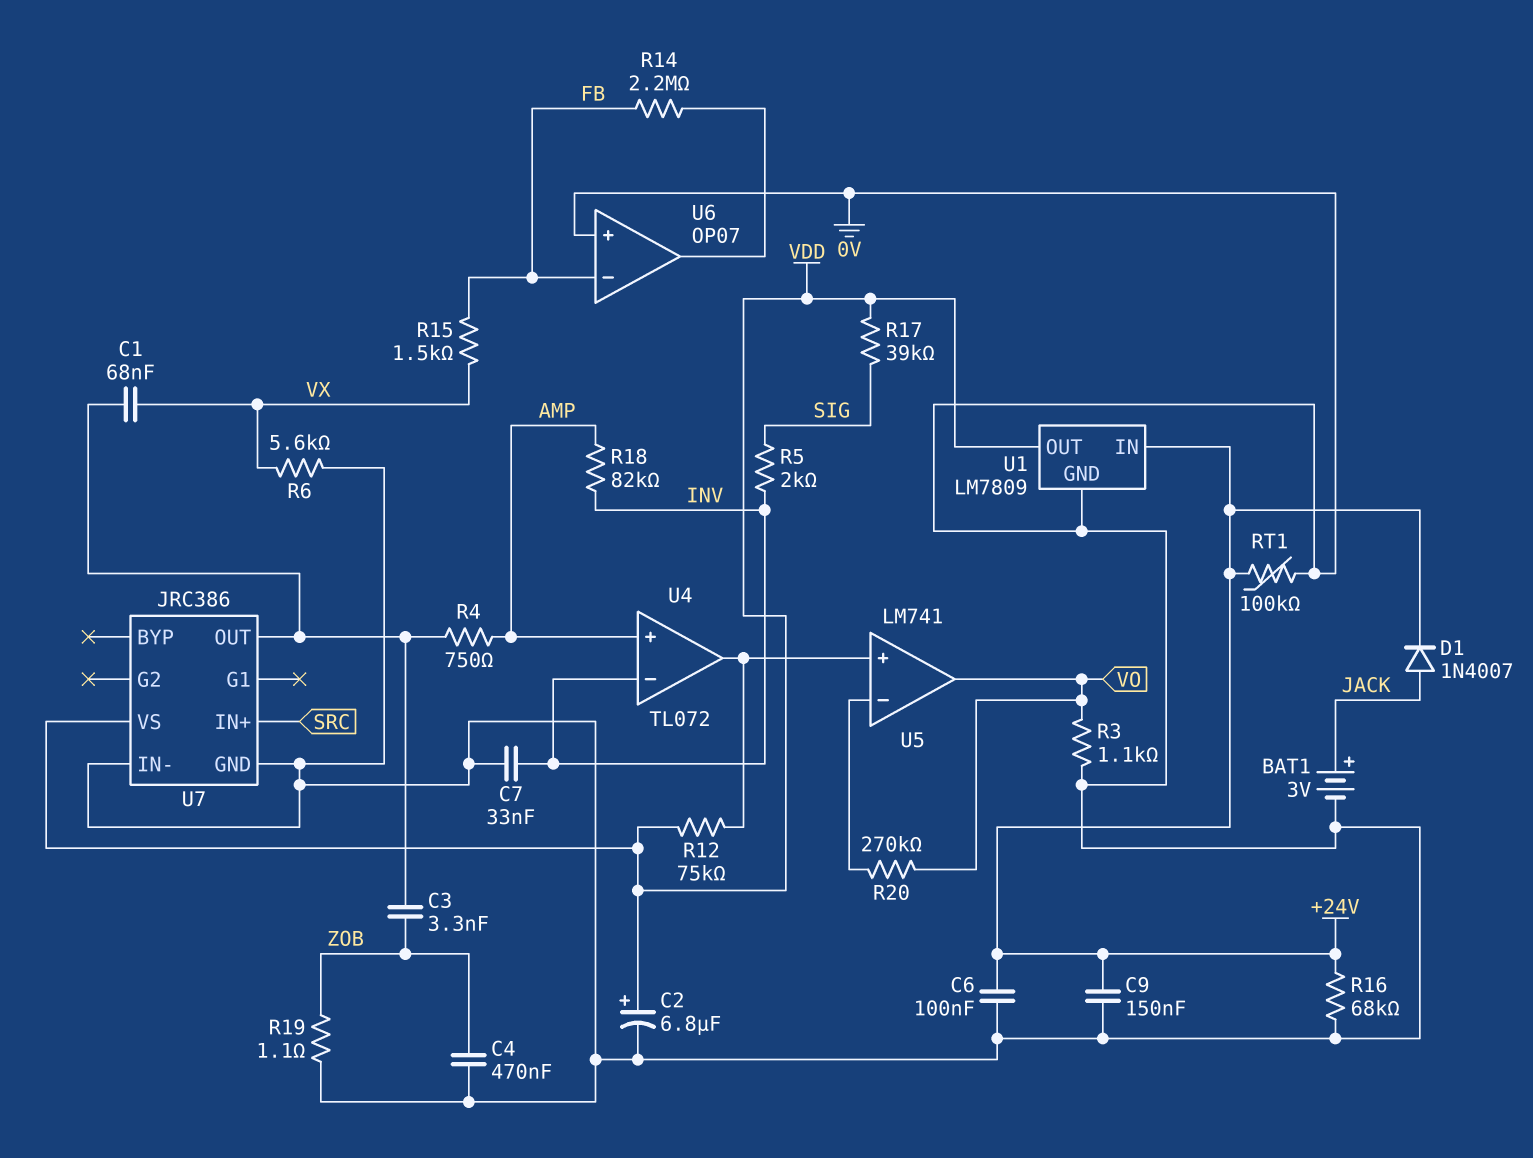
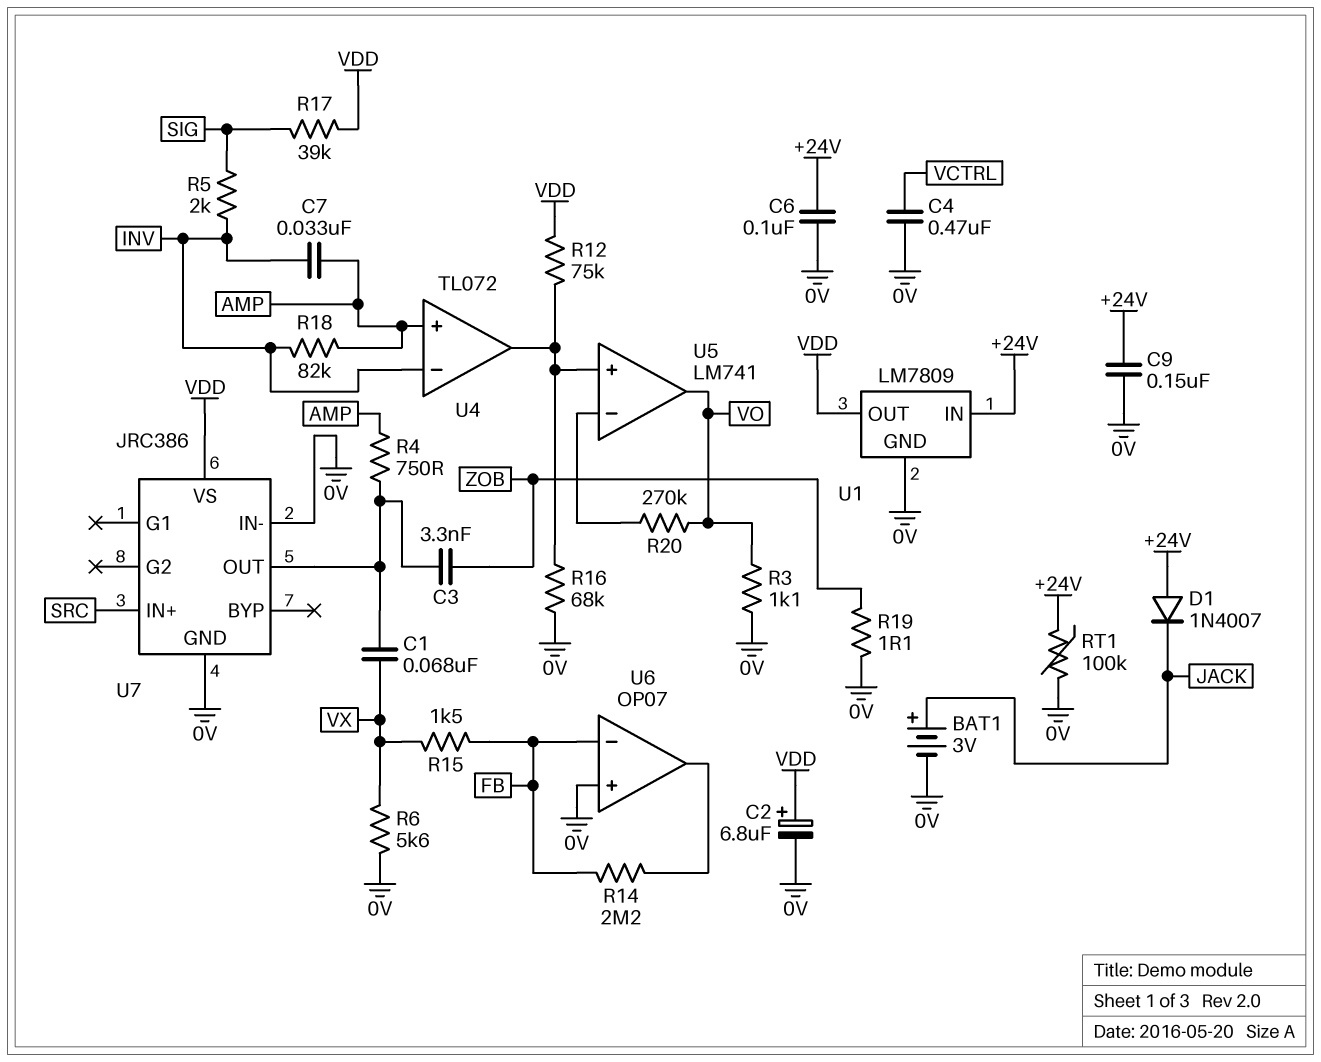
C4: 470nF (0V, ZOB) -> 470nF (0V, VCTRL)
C7: 33nF (0V, INV) -> 33nF (AMP, INV)
D1: diode 1N4007 (A JACK, K +24V) -> diode 1N4007 (A +24V, K JACK)
R16: 68k (+24V, 0V) -> 68k (0V, U4/out)

